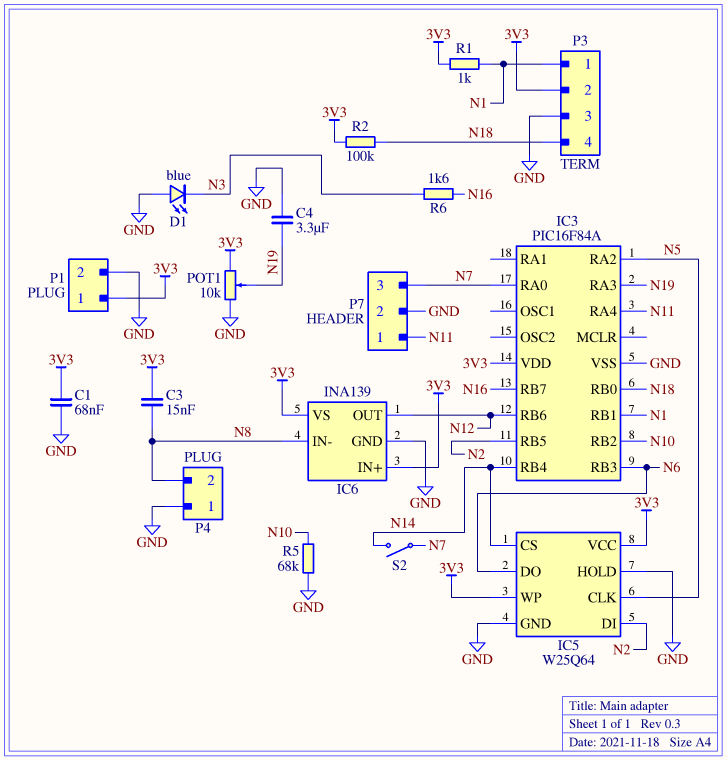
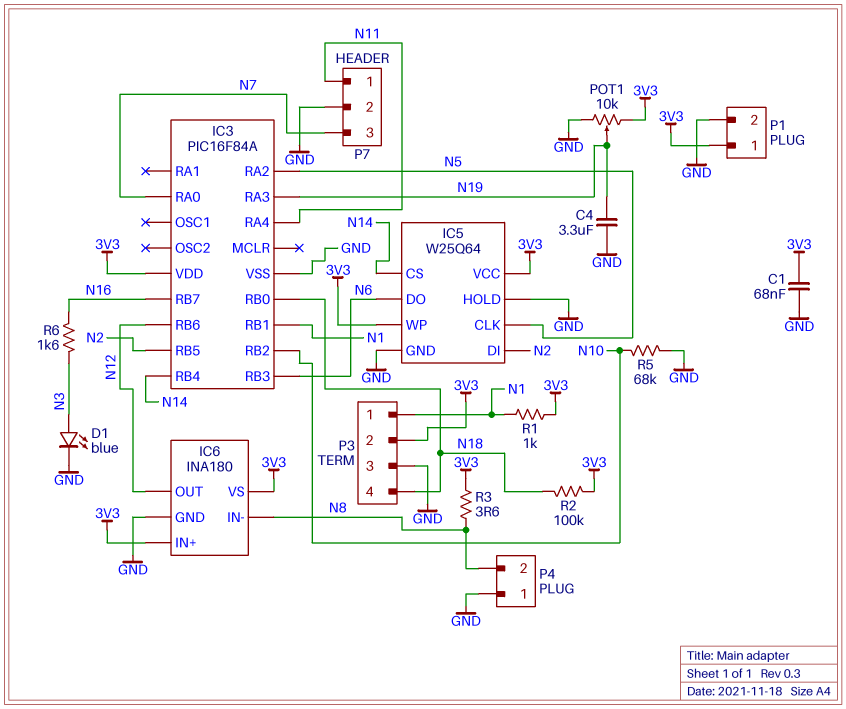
C3: 15nF (3V3, N8) -> none
D1: LED blue (A GND, K N3) -> LED blue (A N3, K GND)
IC6: INA139 -> INA180
R3: none -> 3.6 (3V3, N8)
S2: switch (N7, N14) -> none

